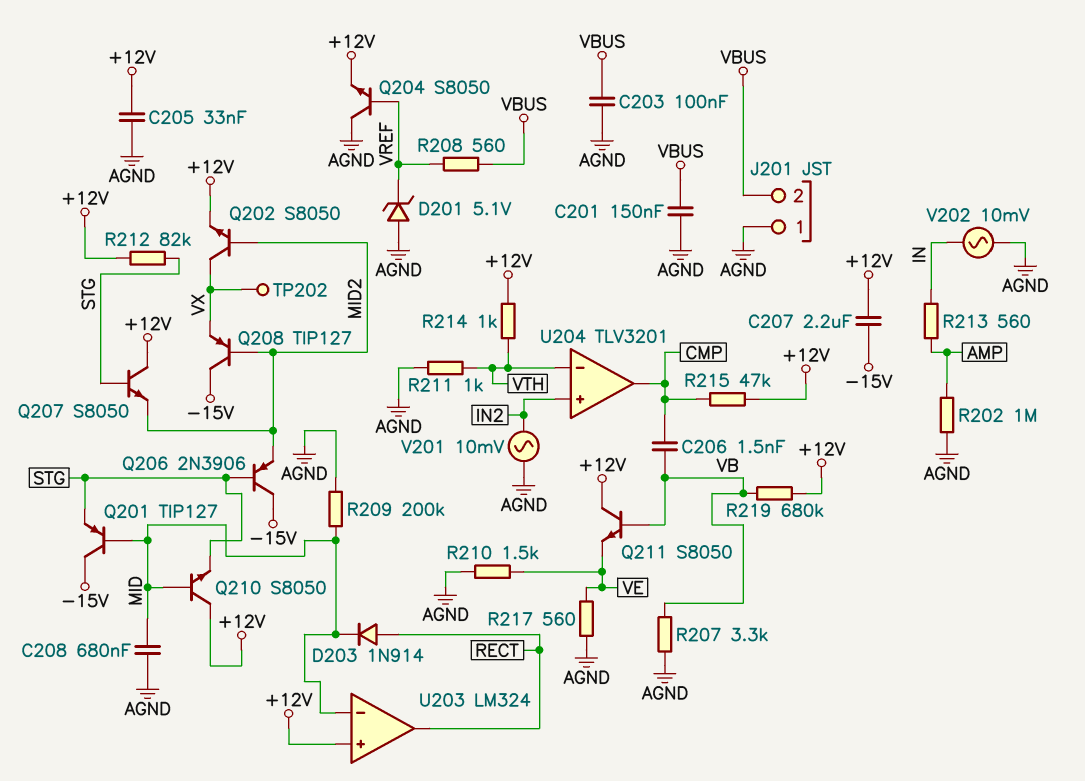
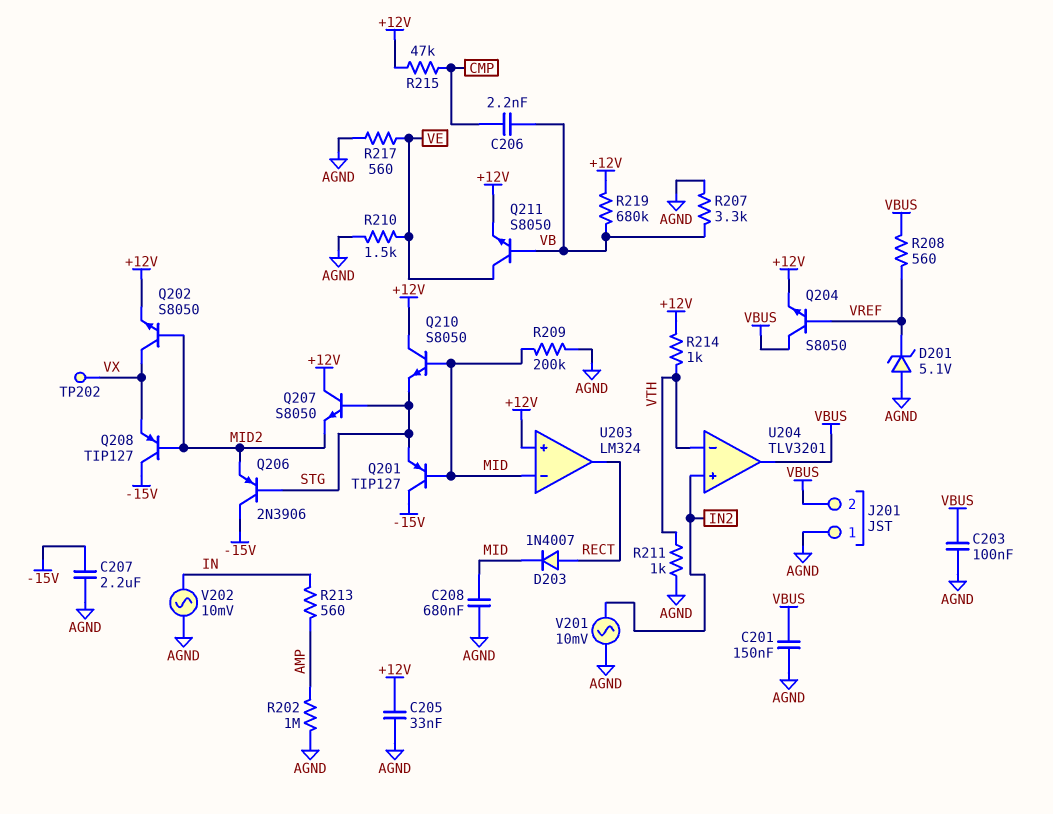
C206: 1.5nF (CMP, VB) -> 2.2nF (CMP, VB)
C207: 2.2uF (+12V, -15V) -> 2.2uF (-15V, AGND)
D203: diode 1N914 (A RECT, K MID) -> diode 1N4007 (A RECT, K MID)
Q204: NPN S8050 (B VREF, C AGND, E +12V) -> NPN S8050 (B VREF, C VBUS, E +12V)
Q211: NPN S8050 (B VB, C +12V, E VE) -> NPN S8050 (B VB, C VE, E +12V)
R212: 82k (+12V, STG) -> none
U204 pin out: CMP -> VBUS

